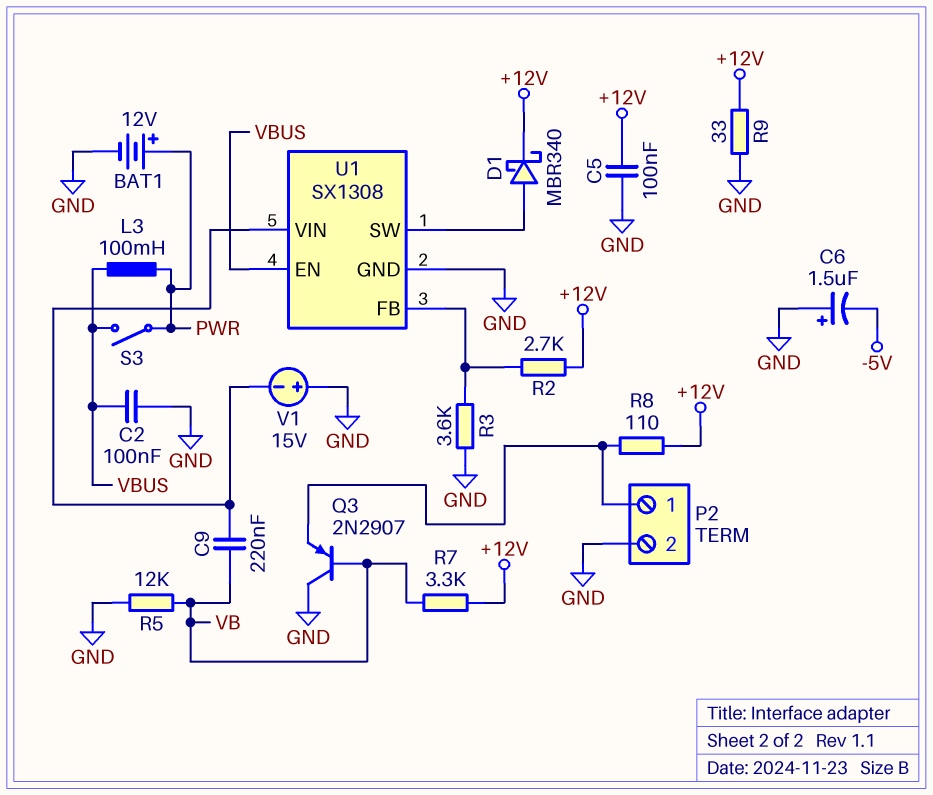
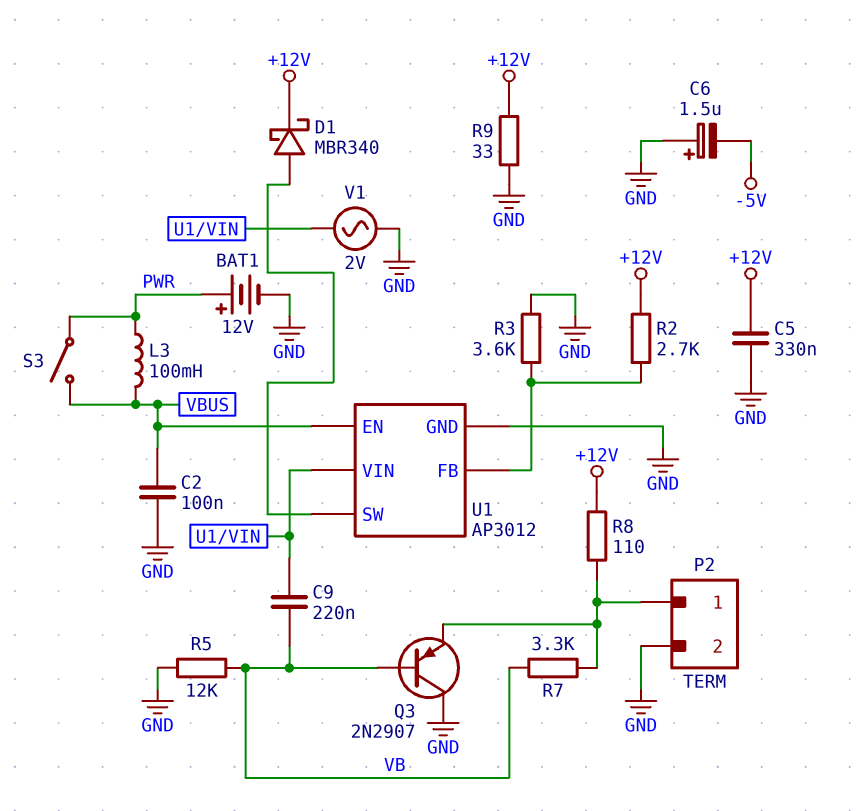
C5: 100nF (+12V, GND) -> 330nF (+12V, GND)
R7: 3.3k (+12V, VB) -> 3.3k (P2/1, VB)
U1: SX1308 -> AP3012
V1: 15V (plus GND, minus U1/VIN) -> AC 2V (GND, U1/VIN)

